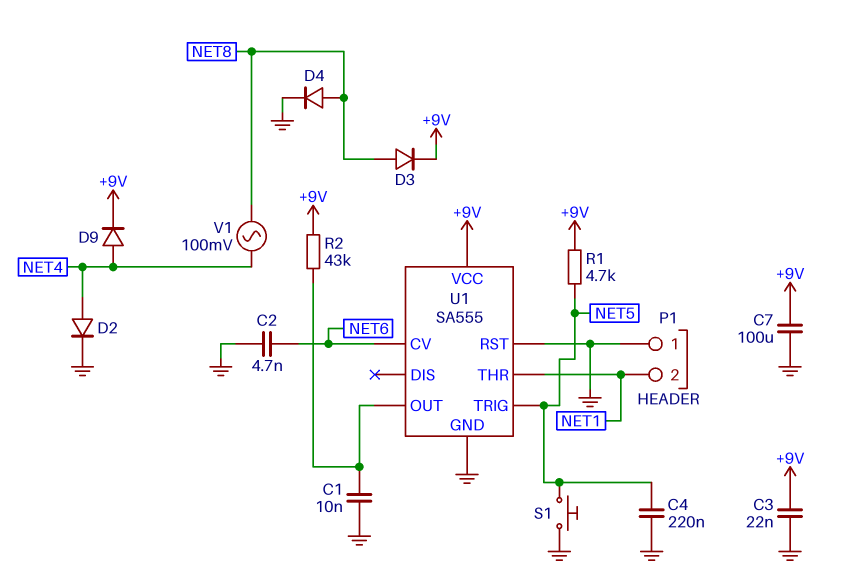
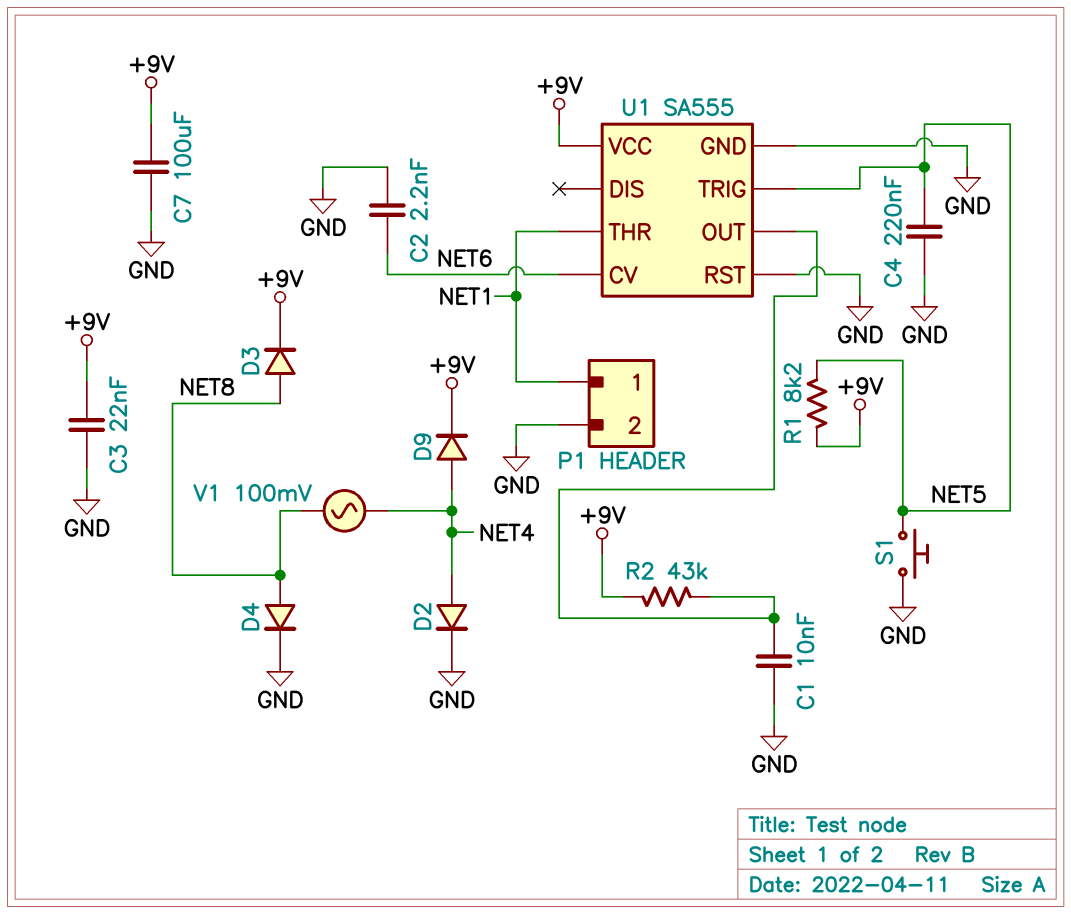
C2: 4.7nF (GND, NET6) -> 2.2nF (GND, NET6)
P1 pin 1: GND -> NET1
P1 pin 2: NET1 -> GND
R1: 4.7k (+9V, NET5) -> 8.2k (+9V, NET5)

